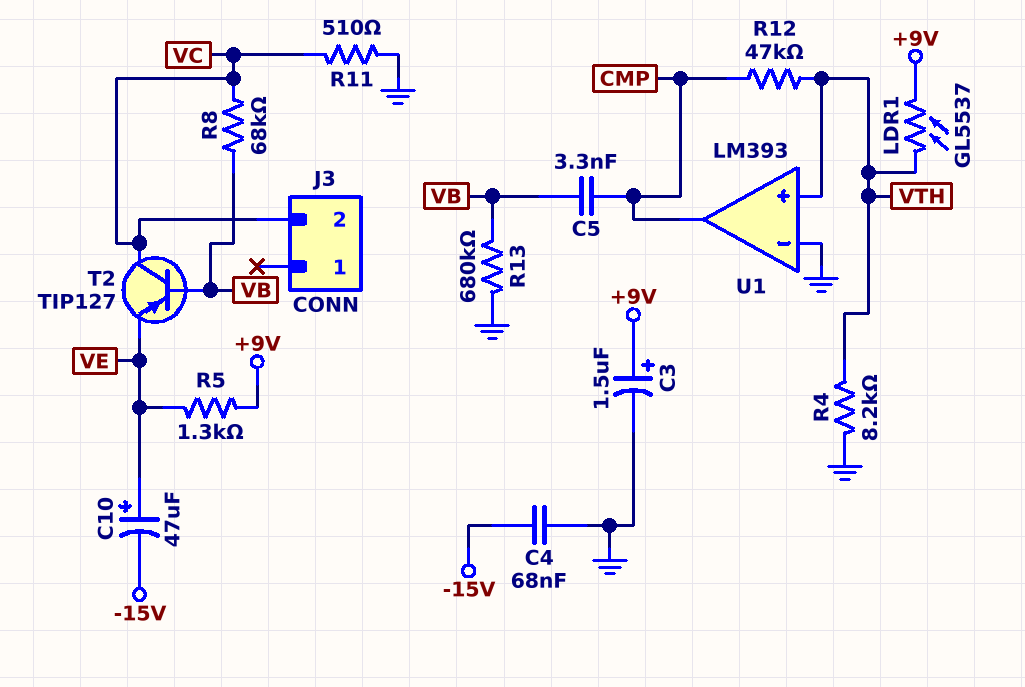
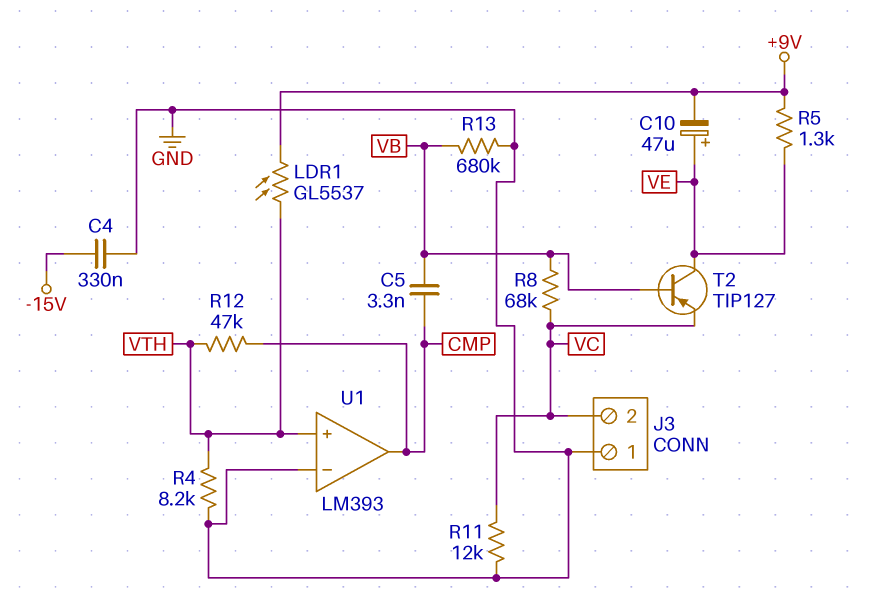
C3: 1.5uF (plus +9V, minus GND) -> none
C4: 68nF (-15V, GND) -> 330nF (-15V, GND)
C10: 47uF (plus VE, minus -15V) -> 47uF (plus VE, minus +9V)
J3 pin 1: none -> GND
R11: 510 (GND, VC) -> 12k (GND, VC)
T2: PNP TIP127 (B VB, C VC, E VE) -> PNP TIP127 (B VB, C VE, E VC)

